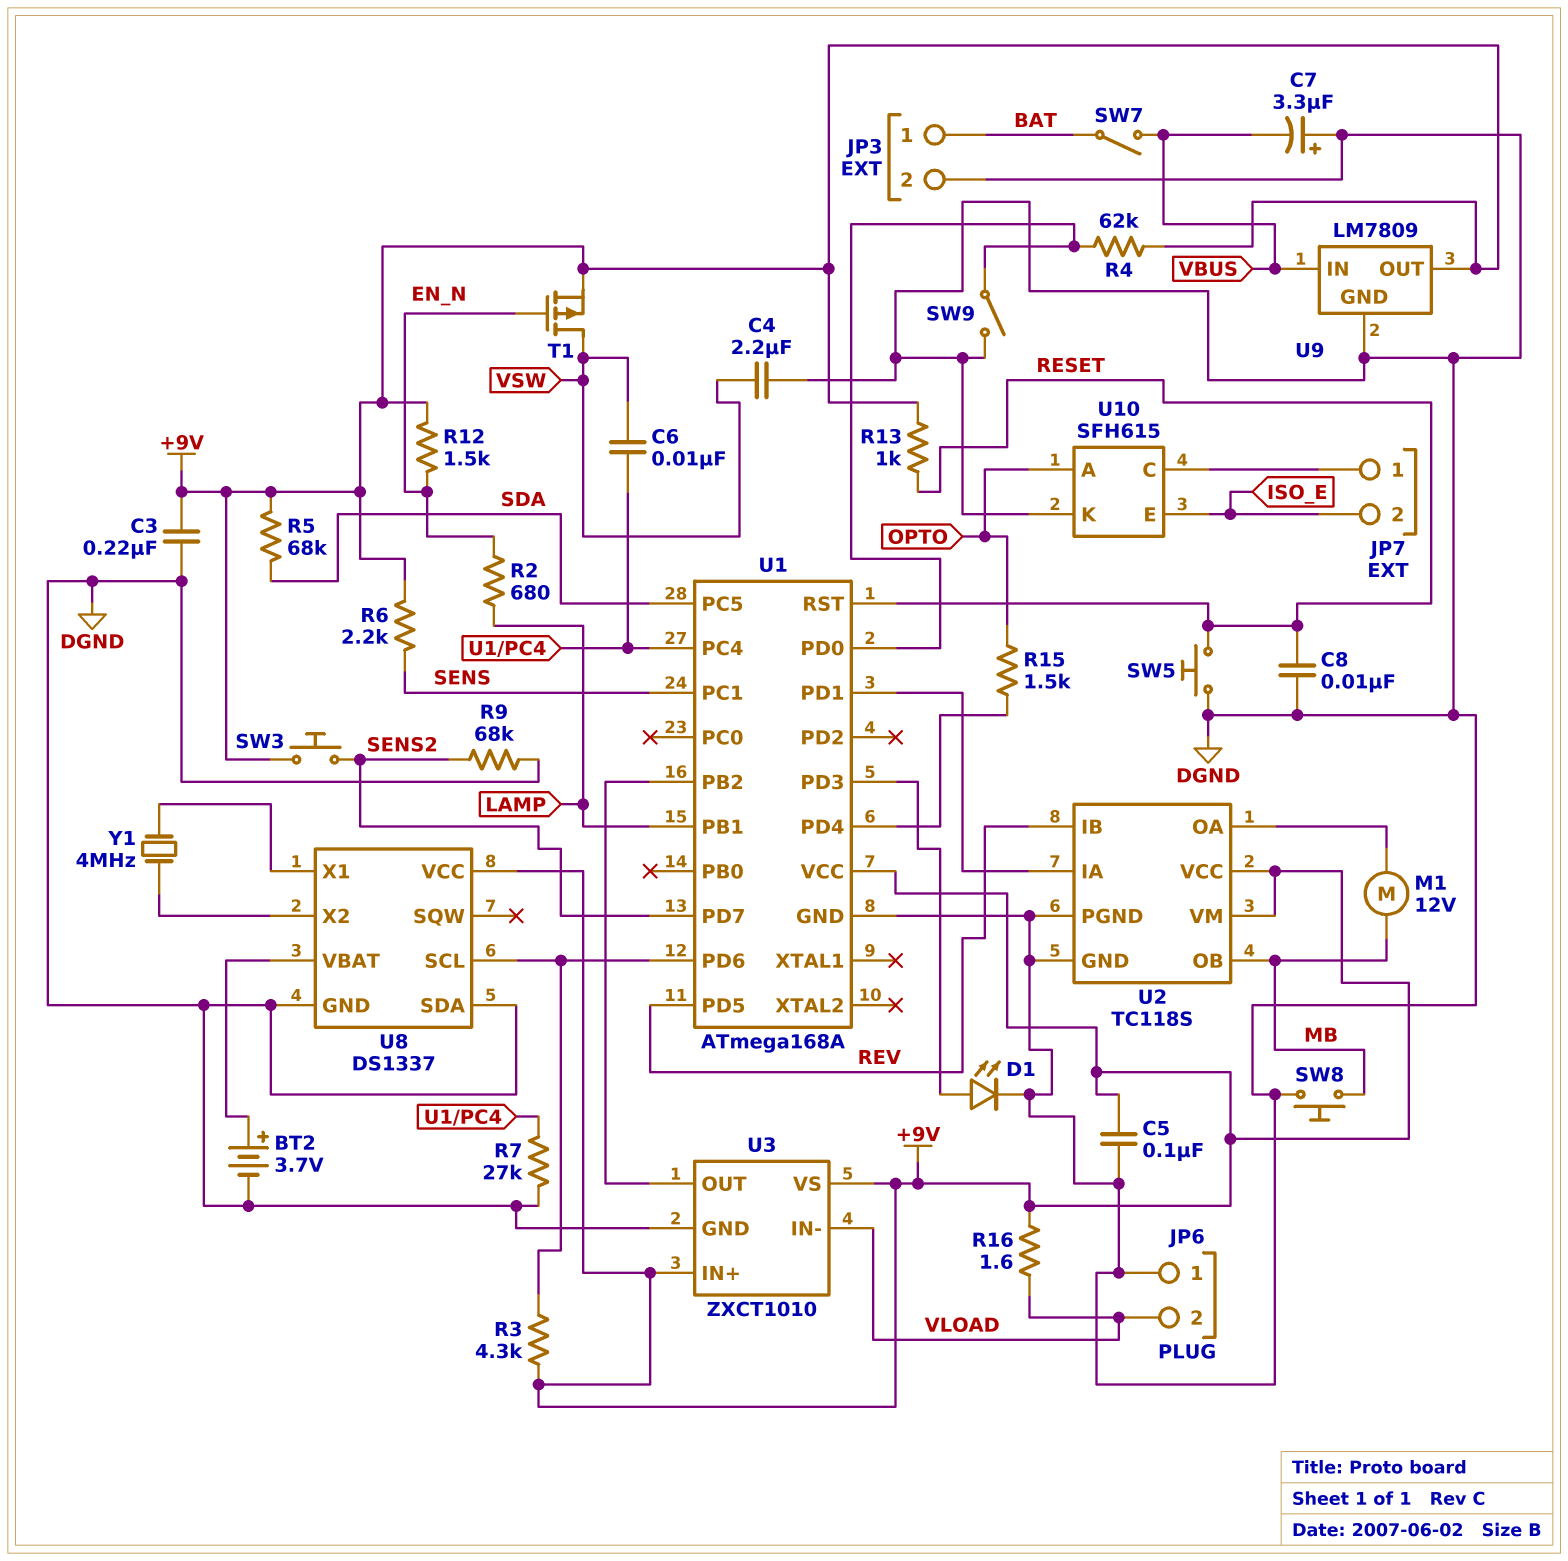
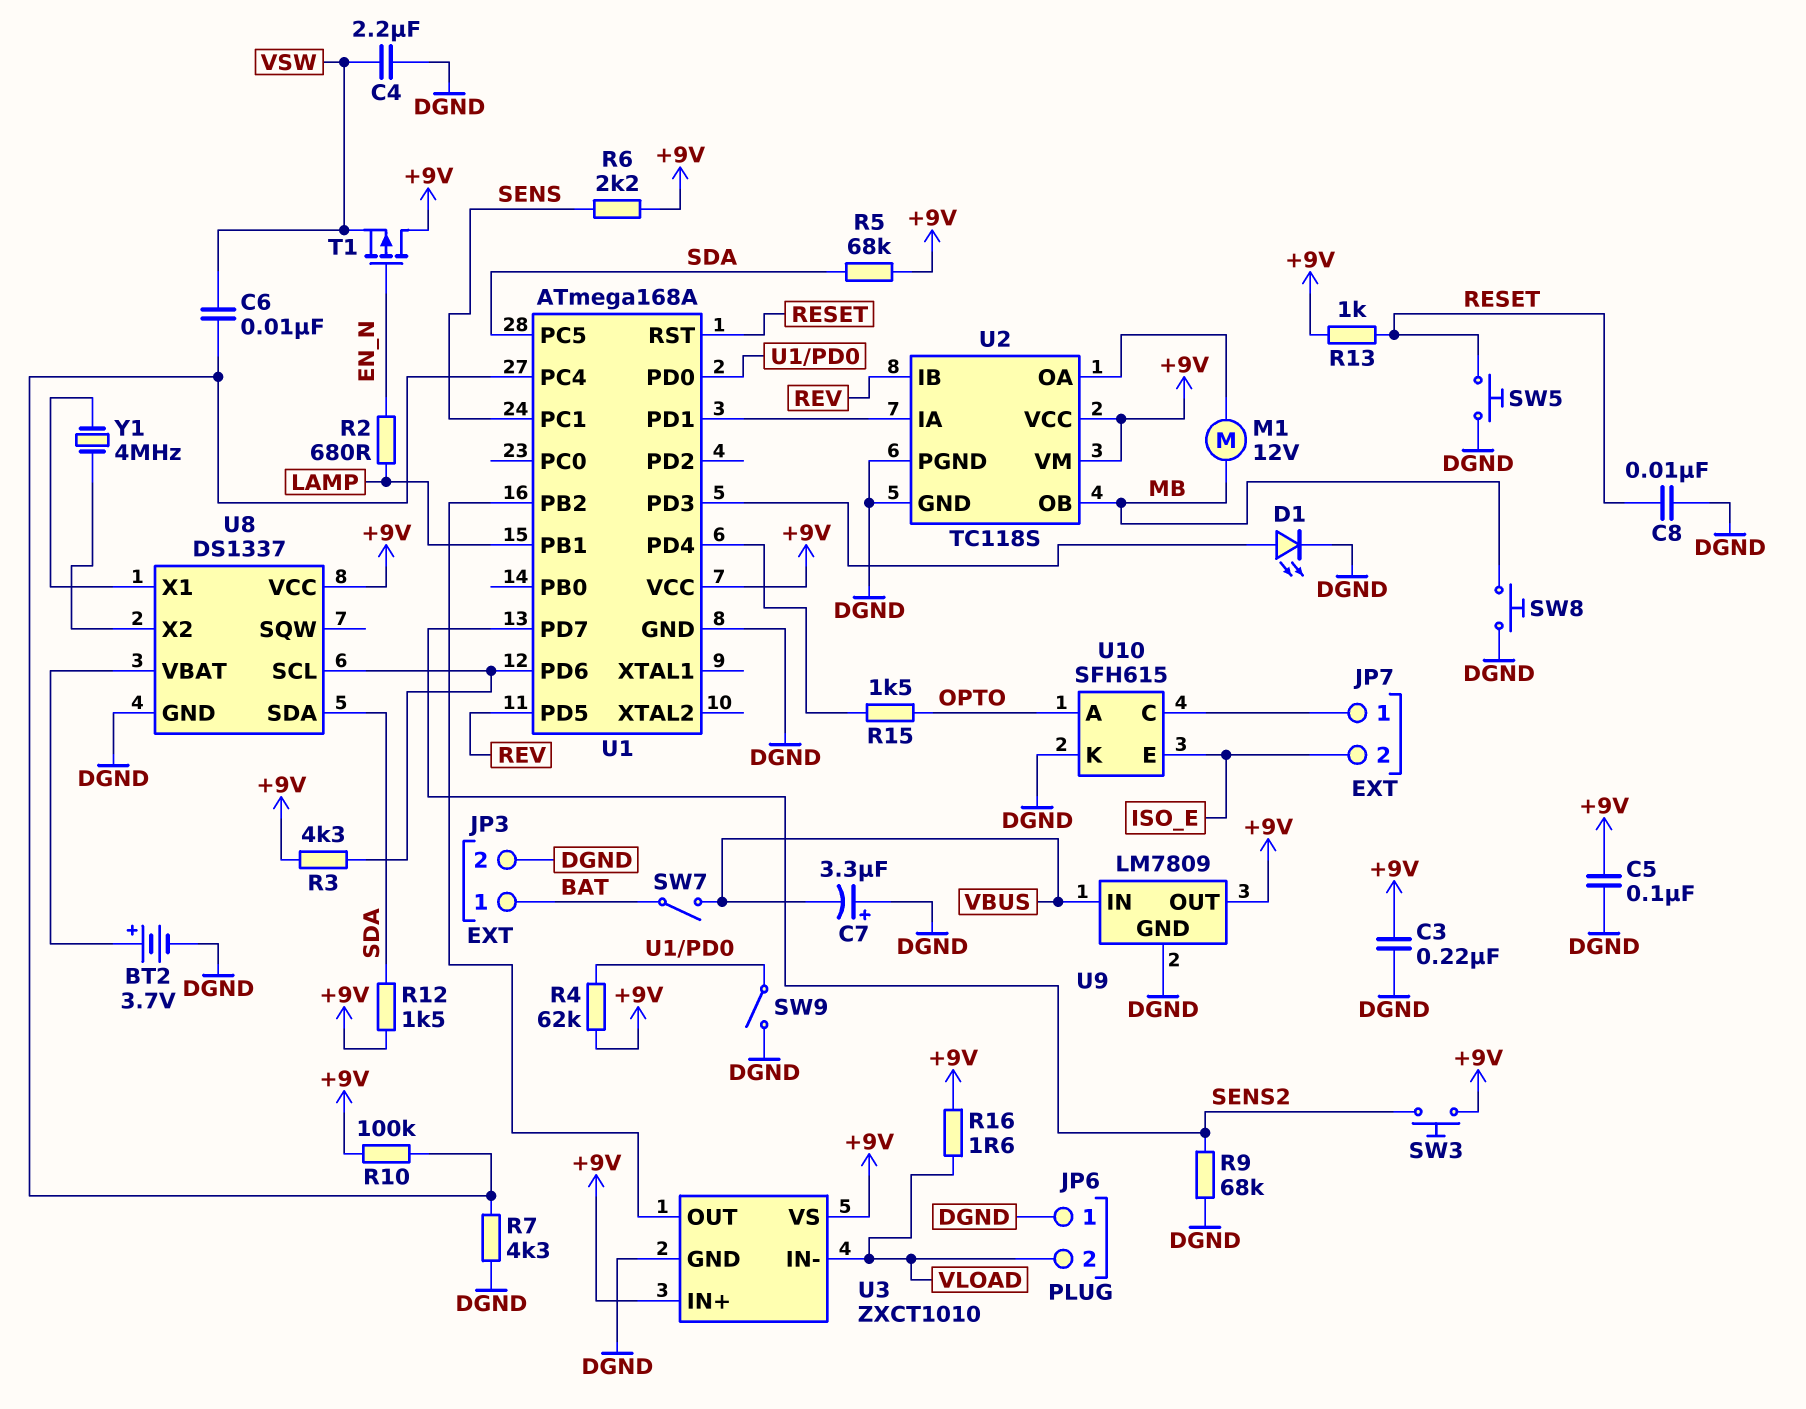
R7: 27k (DGND, U1/PC4) -> 4.3k (DGND, U1/PC4)
R10: none -> 100k (+9V, U1/PC4)
R12: 1.5k (+9V, EN_N) -> 1.5k (+9V, SDA)
T1: PMOS (G EN_N, D VSW, S +9V) -> PMOS (G EN_N, D +9V, S VSW)
U8 pin SDA: DGND -> SDA

